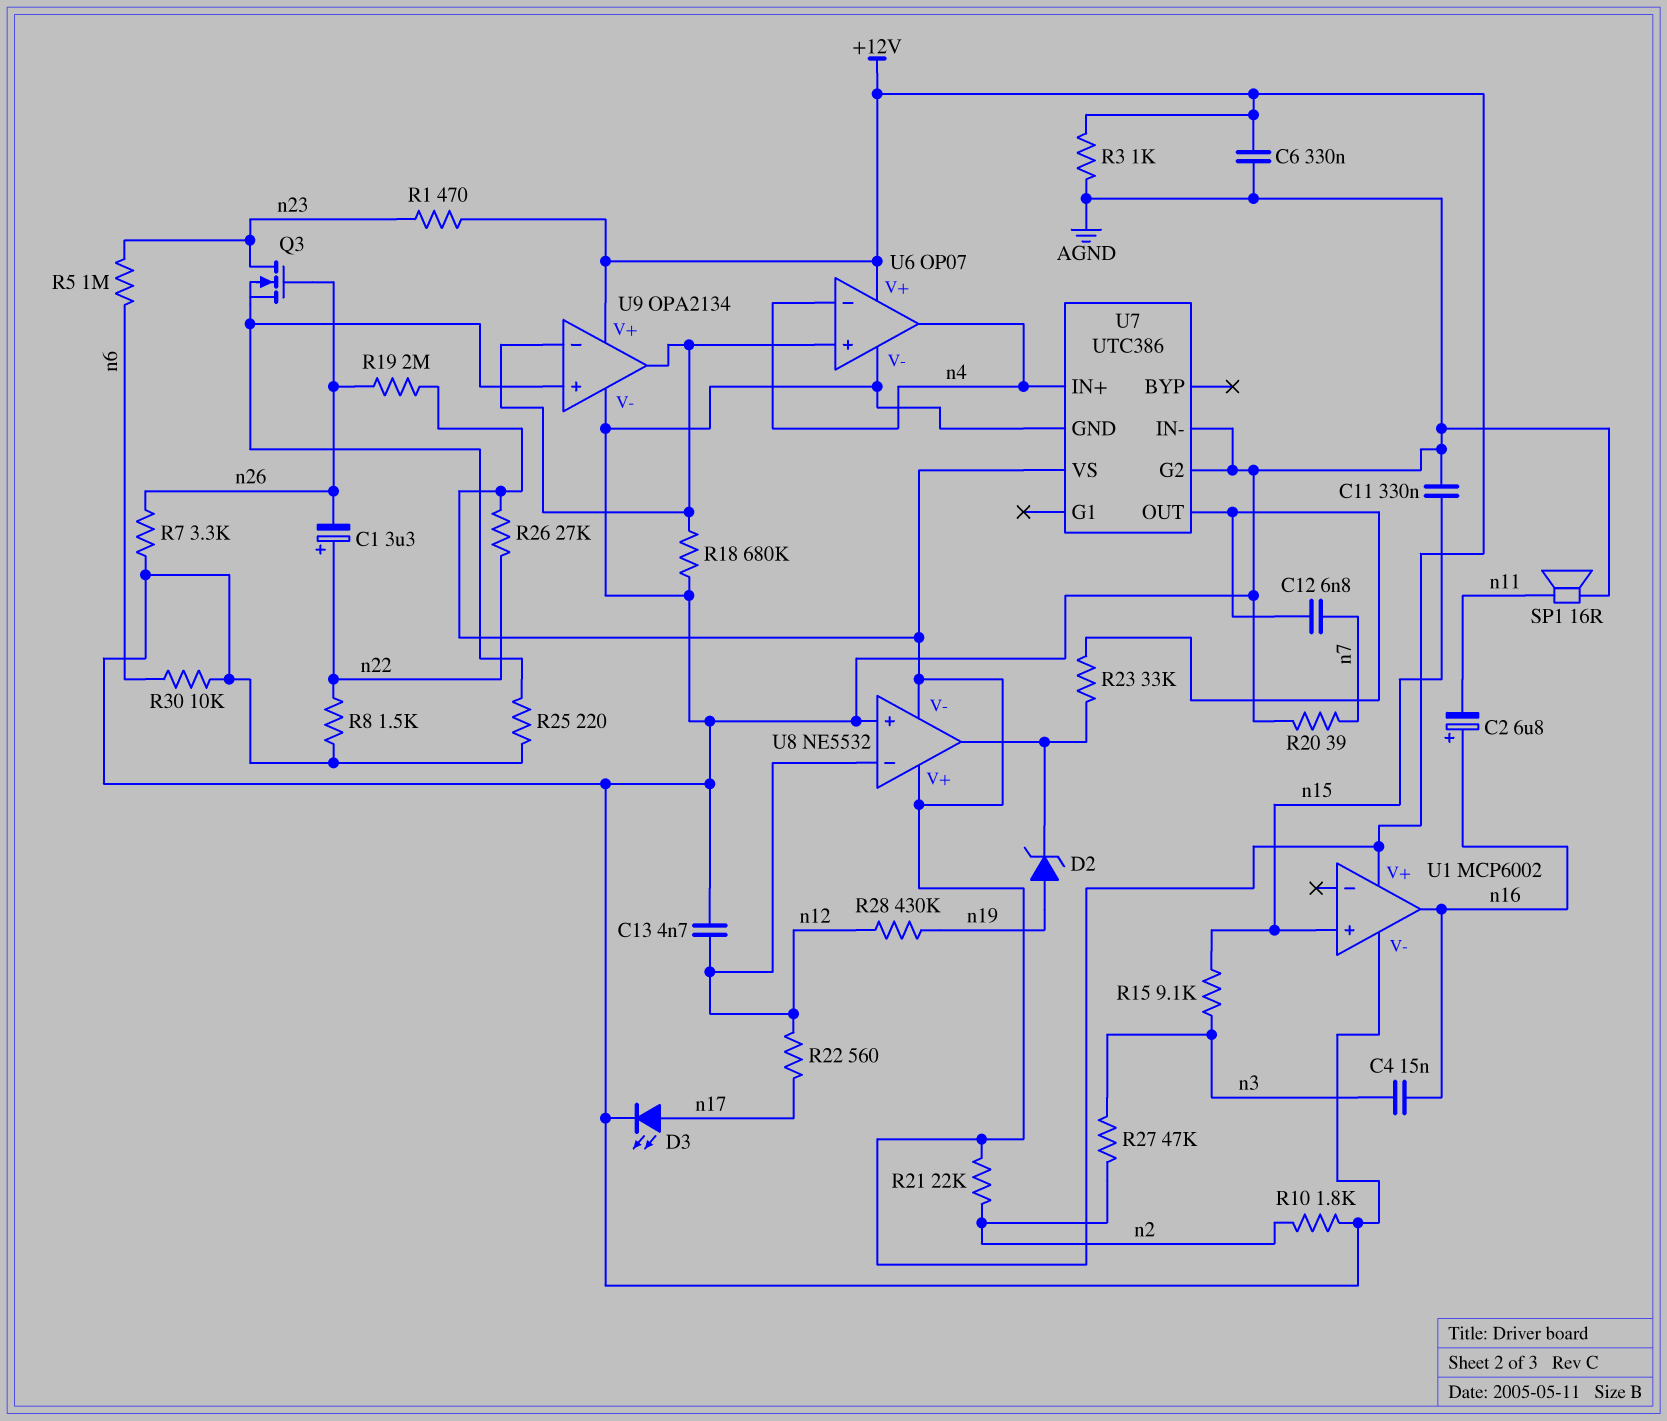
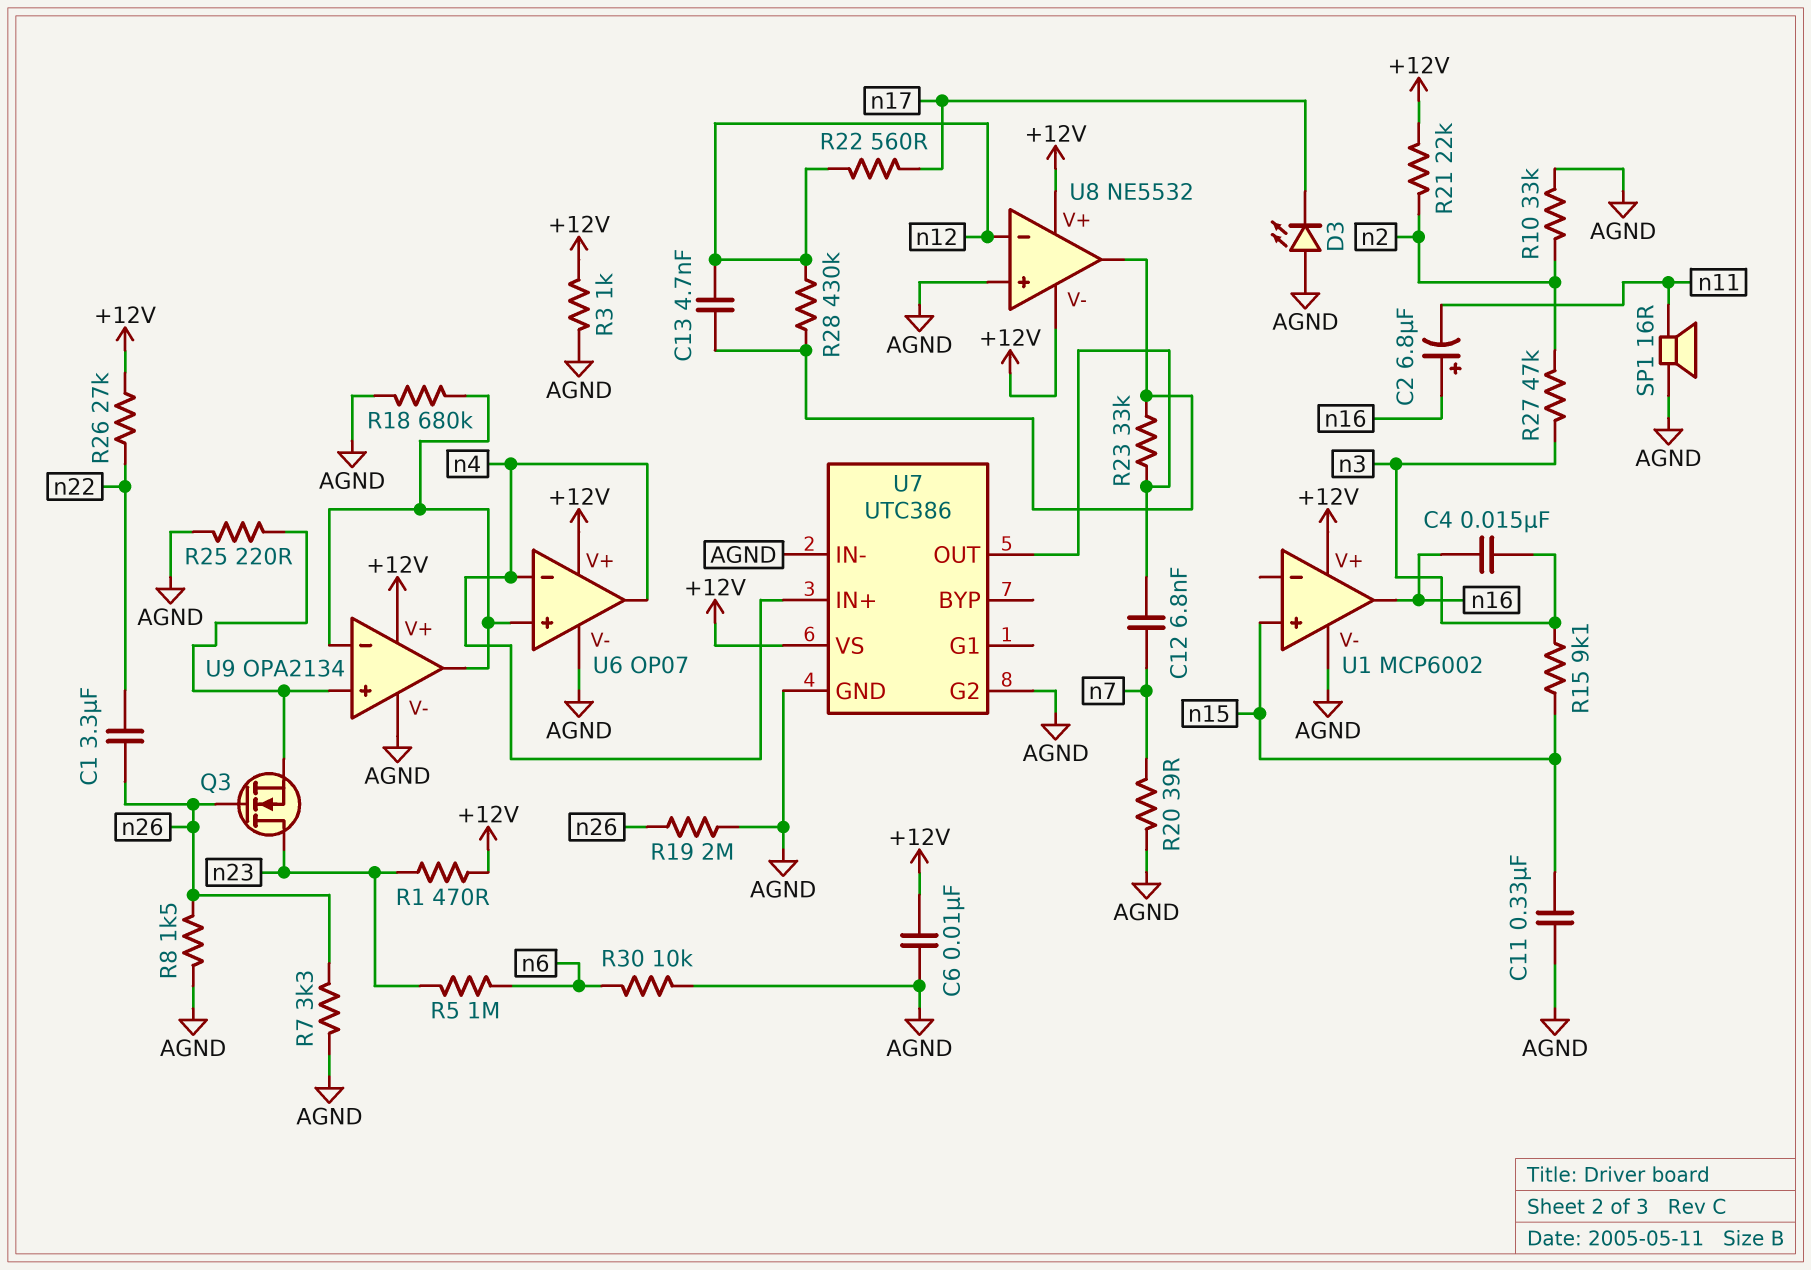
C1: 3.3uF (plus n22, minus n26) -> 3.3uF (n22, n26)
C6: 330nF (+12V, AGND) -> 10nF (+12V, AGND)
C13: 4.7nF (AGND, n12) -> 4.7nF (U8/out, n12)
D2: zener (A n19, K U8/out) -> none
D3: LED (A n17, K AGND) -> LED (A AGND, K n17)
R8: 1.5k (AGND, n22) -> 1.5k (AGND, n26)
R10: 1.8k (AGND, n2) -> 33k (AGND, n2)
R19: 2M (+12V, n26) -> 2M (AGND, n26)
R28: 430k (n12, n19) -> 430k (U8/out, n12)

